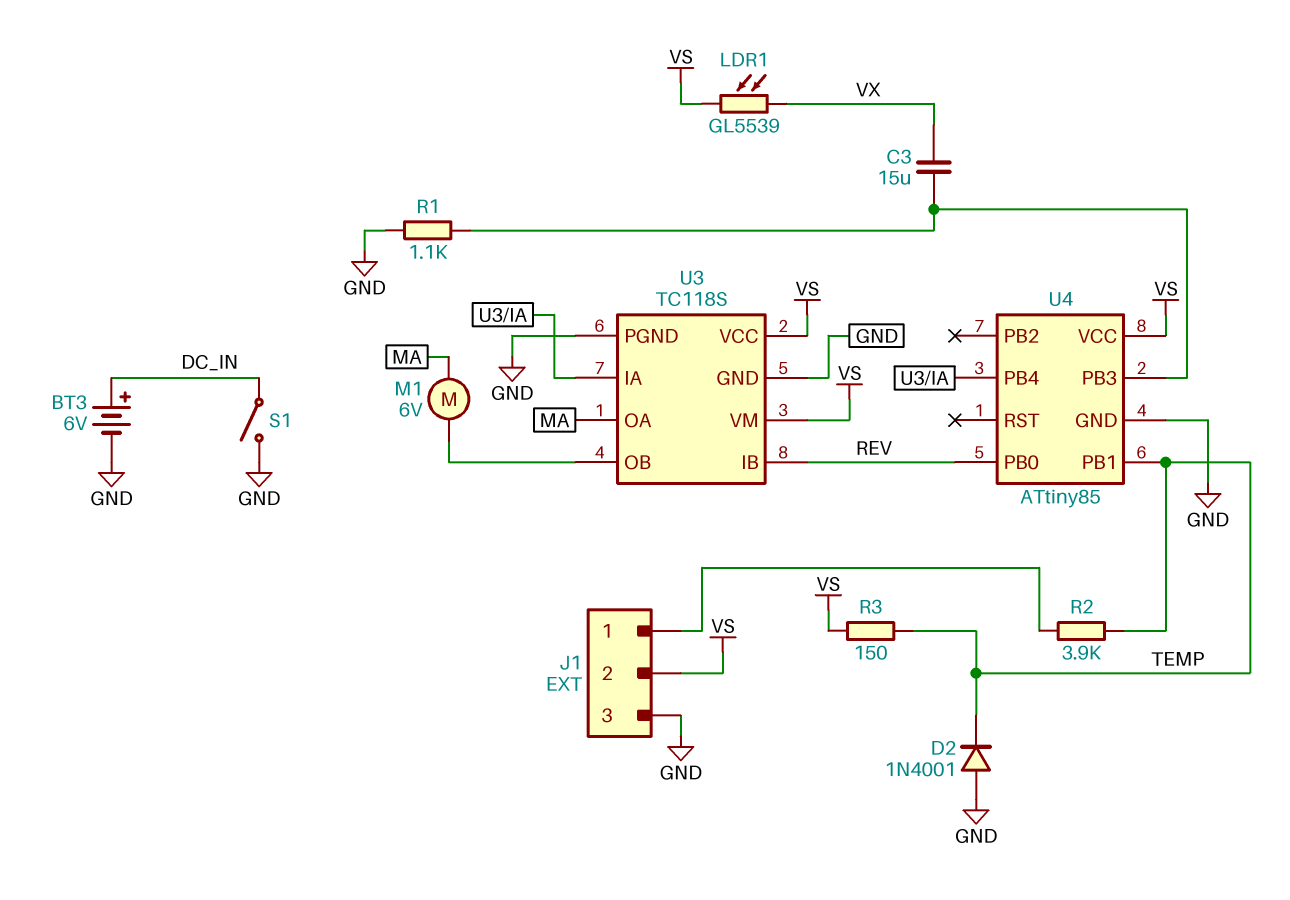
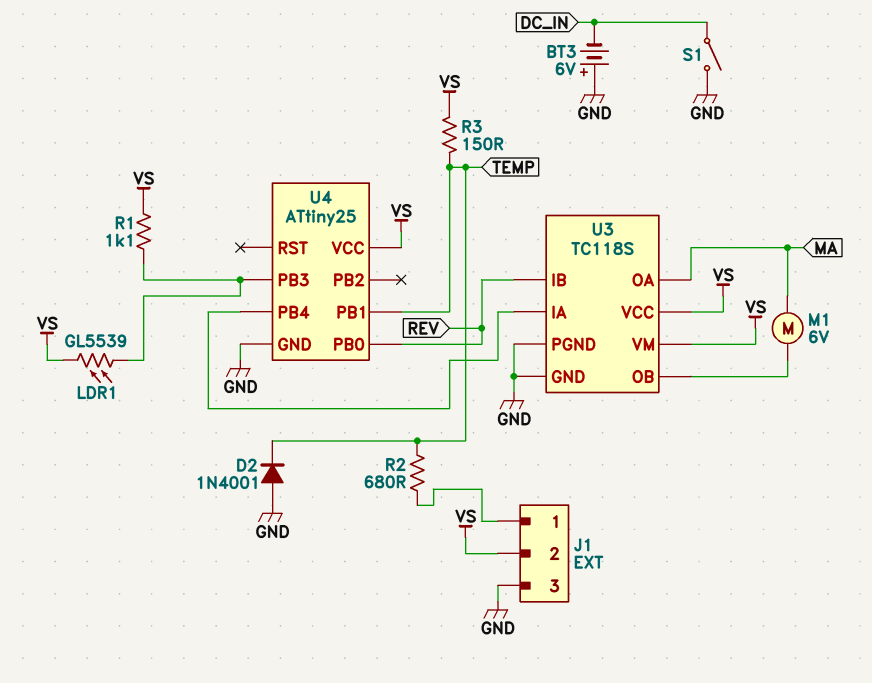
BT3: 6V (plus DC_IN, minus GND) -> 6V (plus GND, minus DC_IN)
C3: 15uF (U4/PB3, VX) -> none
LDR1: GL5539 (VS, VX) -> GL5539 (U4/PB3, VS)
R1: 1.1k (GND, U4/PB3) -> 1.1k (U4/PB3, VS)
R2: 3.9k (J1/1, TEMP) -> 680 (J1/1, TEMP)
U4: ATtiny85 -> ATtiny25

